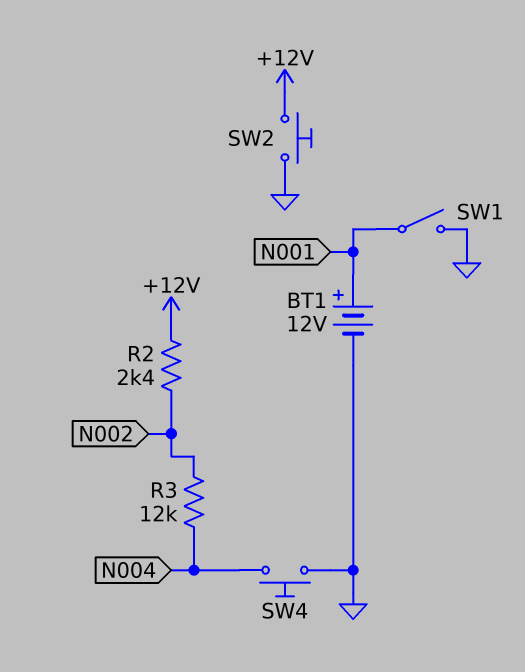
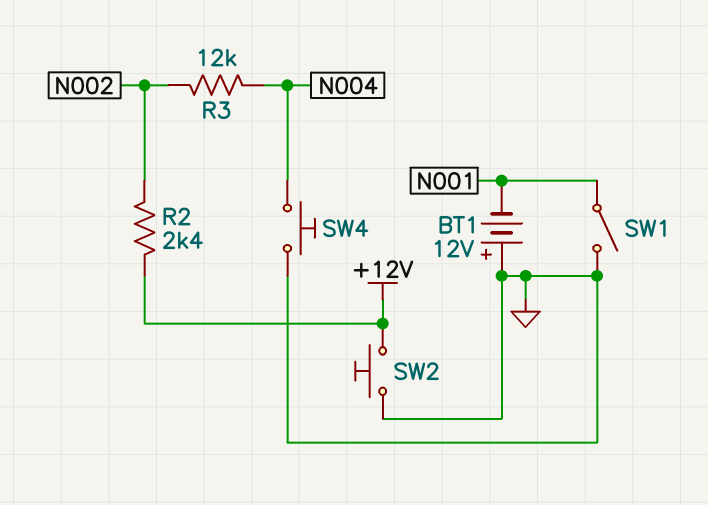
BT1: 12V (plus N001, minus GND) -> 12V (plus GND, minus N001)

